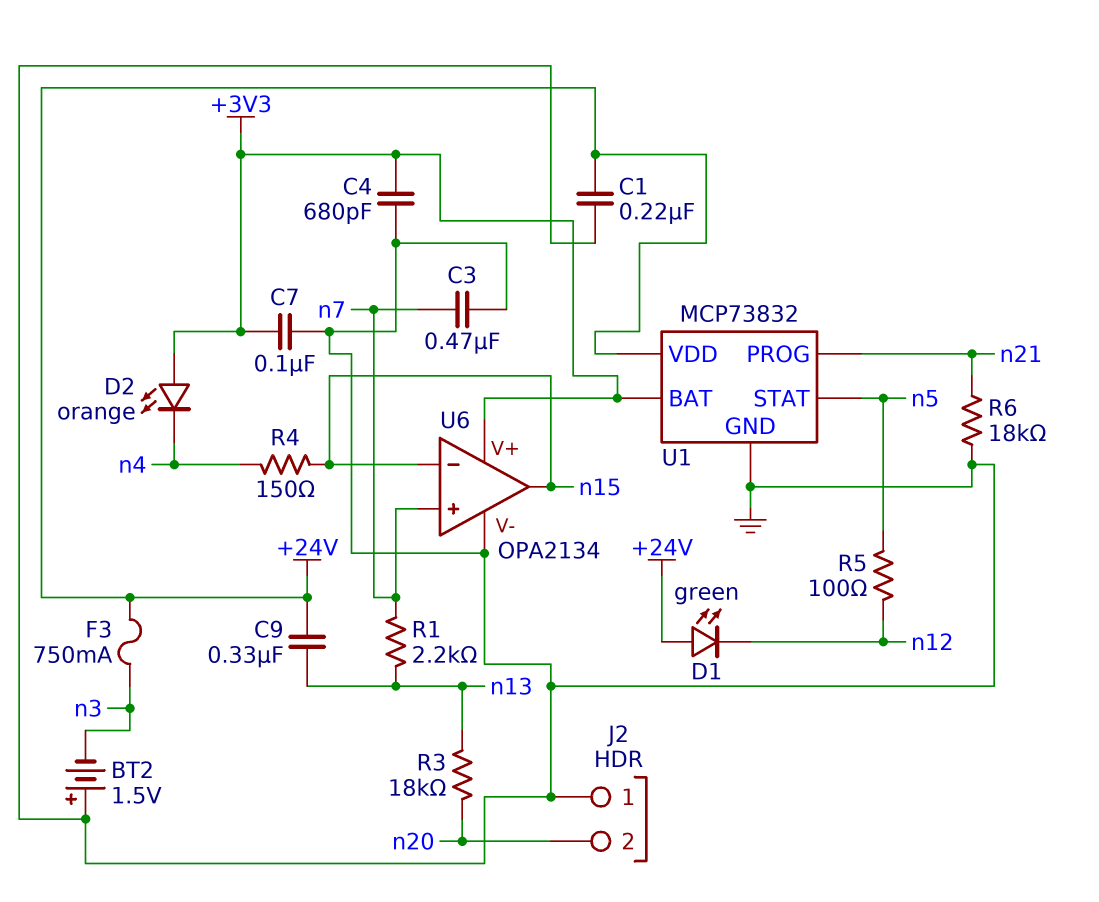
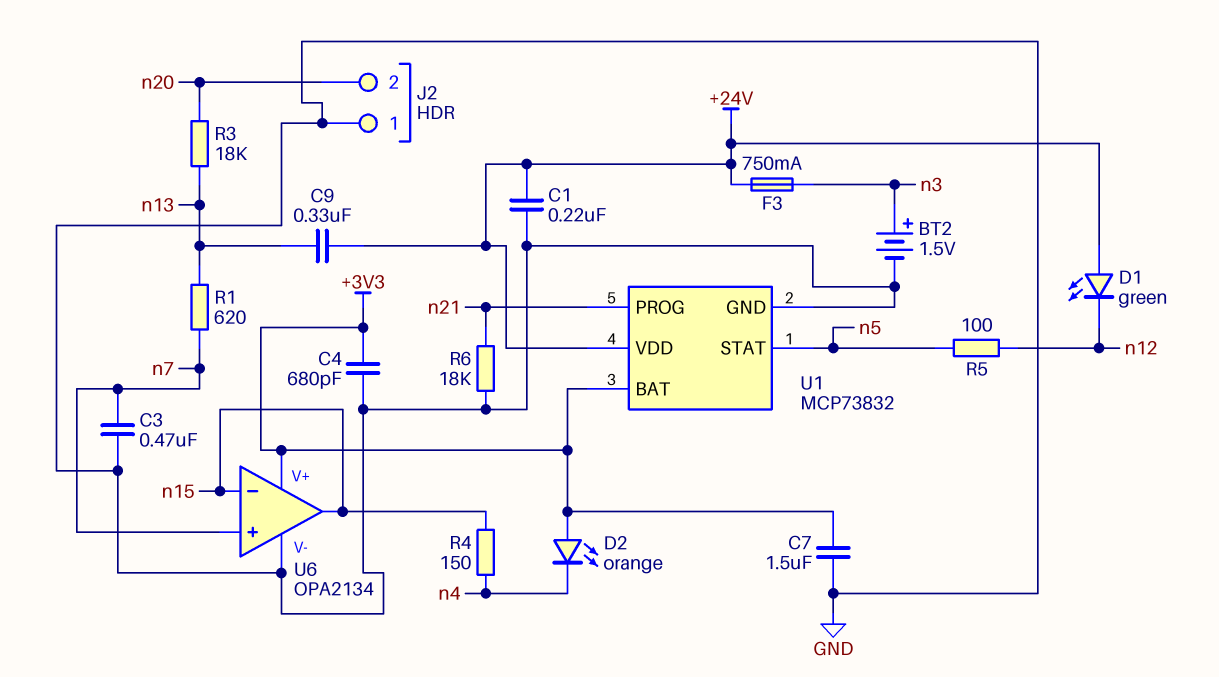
BT2: 1.5V (plus GND, minus n3) -> 1.5V (plus n3, minus GND)
C7: 100nF (+3V3, GND) -> 1.5uF (+3V3, GND)
R1: 2.2k (n7, n13) -> 620 (n7, n13)

